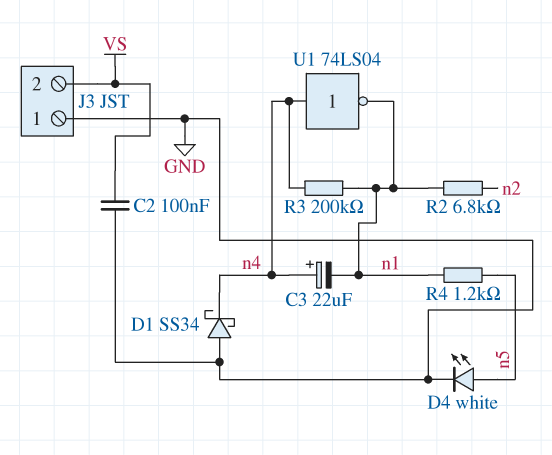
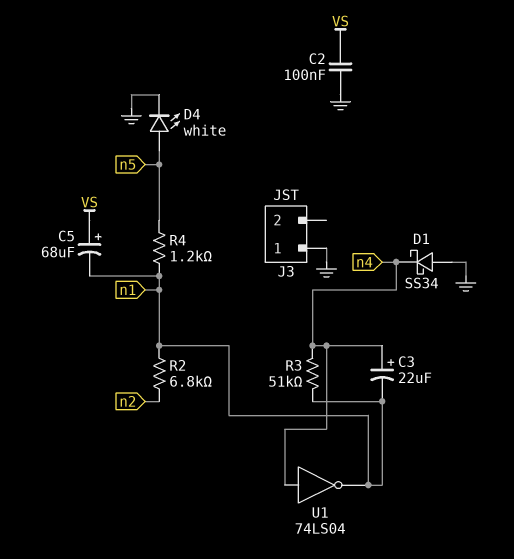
C5: none -> 68uF (plus VS, minus n1)
J3 pin 2: VS -> none
R3: 200k (n1, n4) -> 51k (n1, n4)

